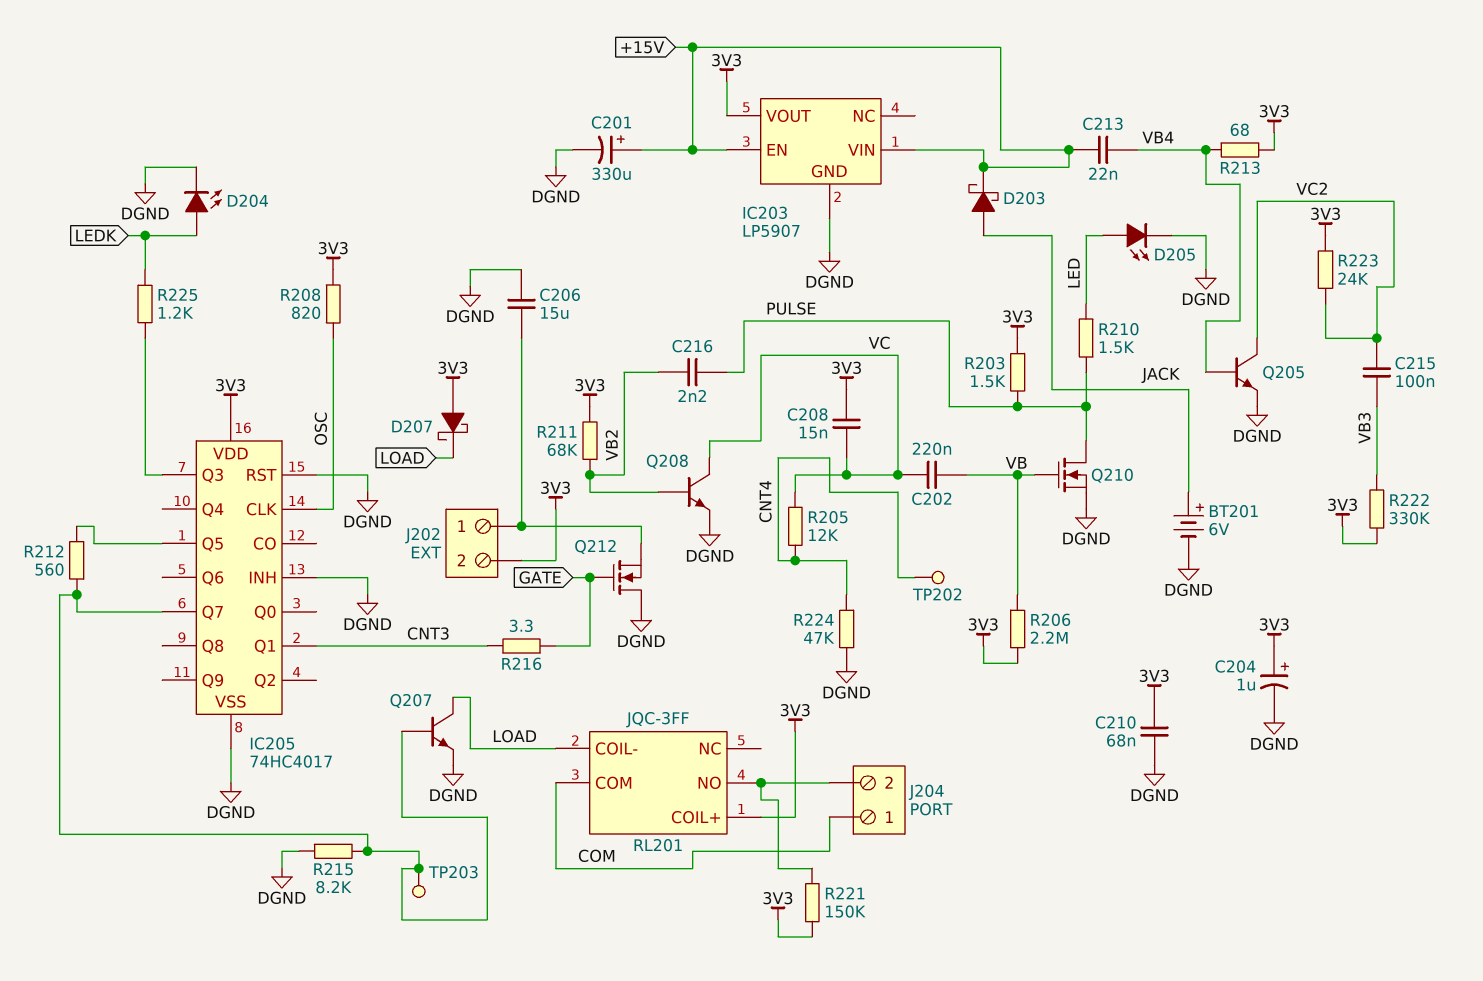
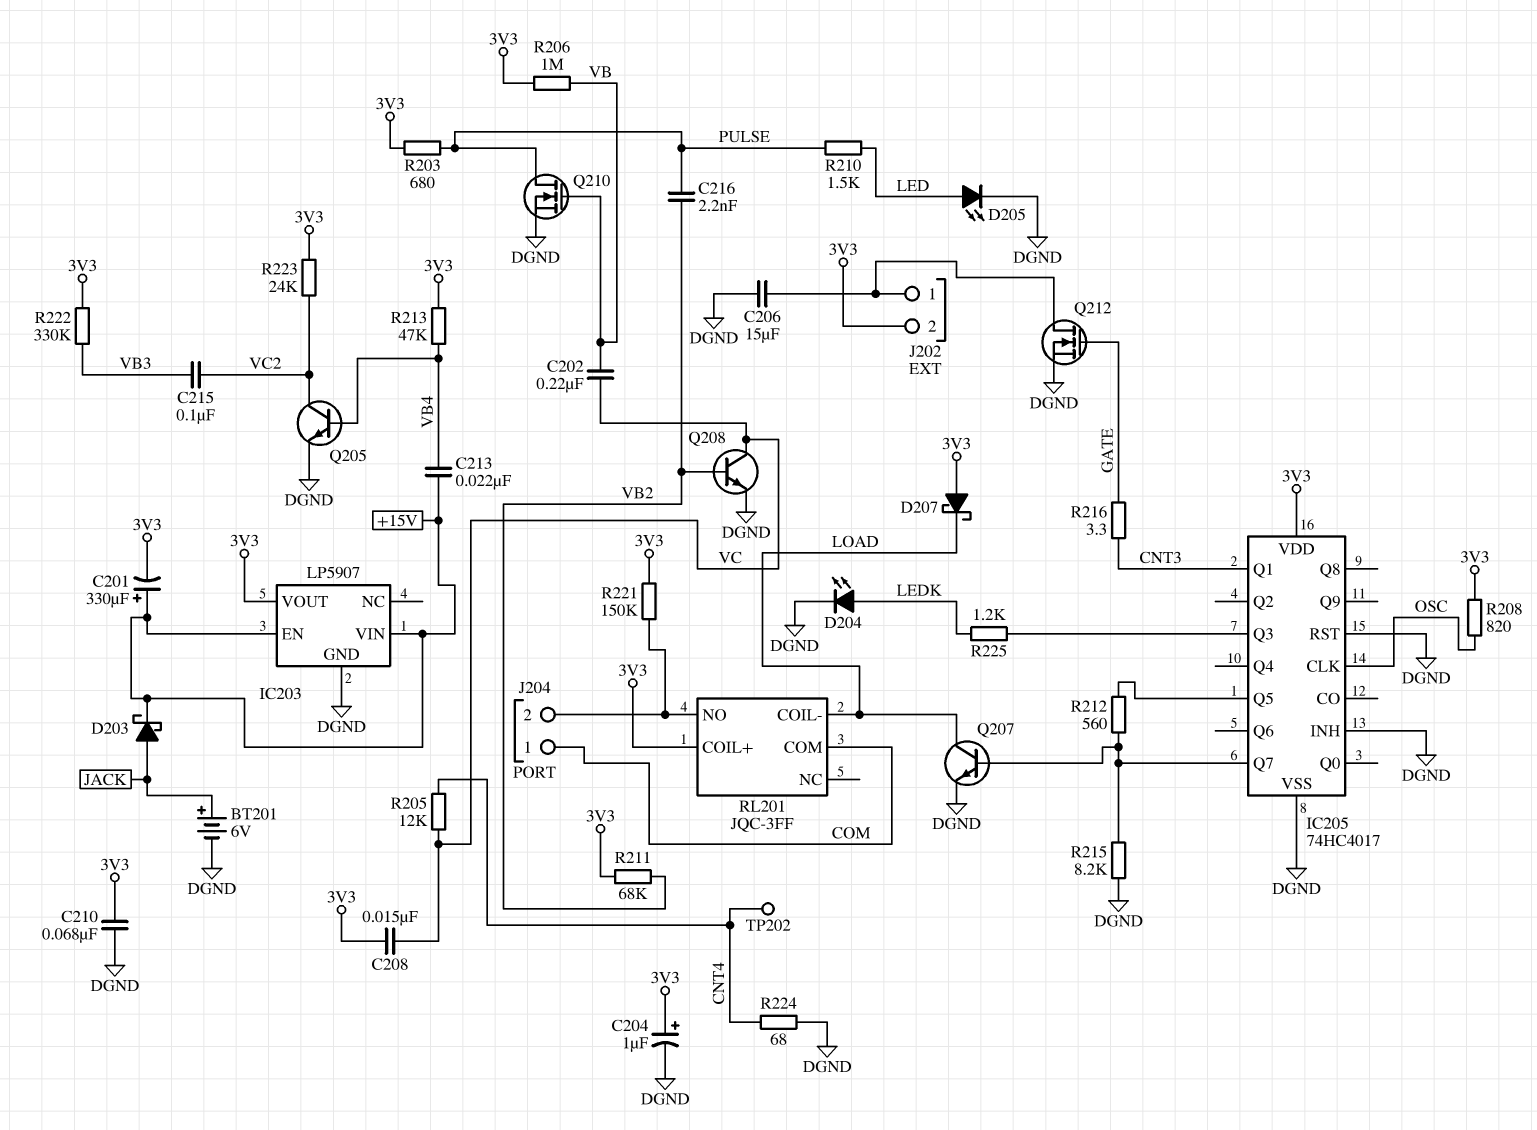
C201: 330uF (plus +15V, minus DGND) -> 330uF (plus +15V, minus 3V3)
Q212: NMOS (G GATE, D DGND, S J202/1) -> NMOS (G GATE, D J202/1, S DGND)
R203: 1.5k (3V3, PULSE) -> 680 (3V3, PULSE)
R206: 2.2M (3V3, VB) -> 1M (3V3, VB)
R213: 68 (3V3, VB4) -> 47k (3V3, VB4)
R224: 47k (CNT4, DGND) -> 68 (CNT4, DGND)
TP203: test point (IC205/Q7) -> none

